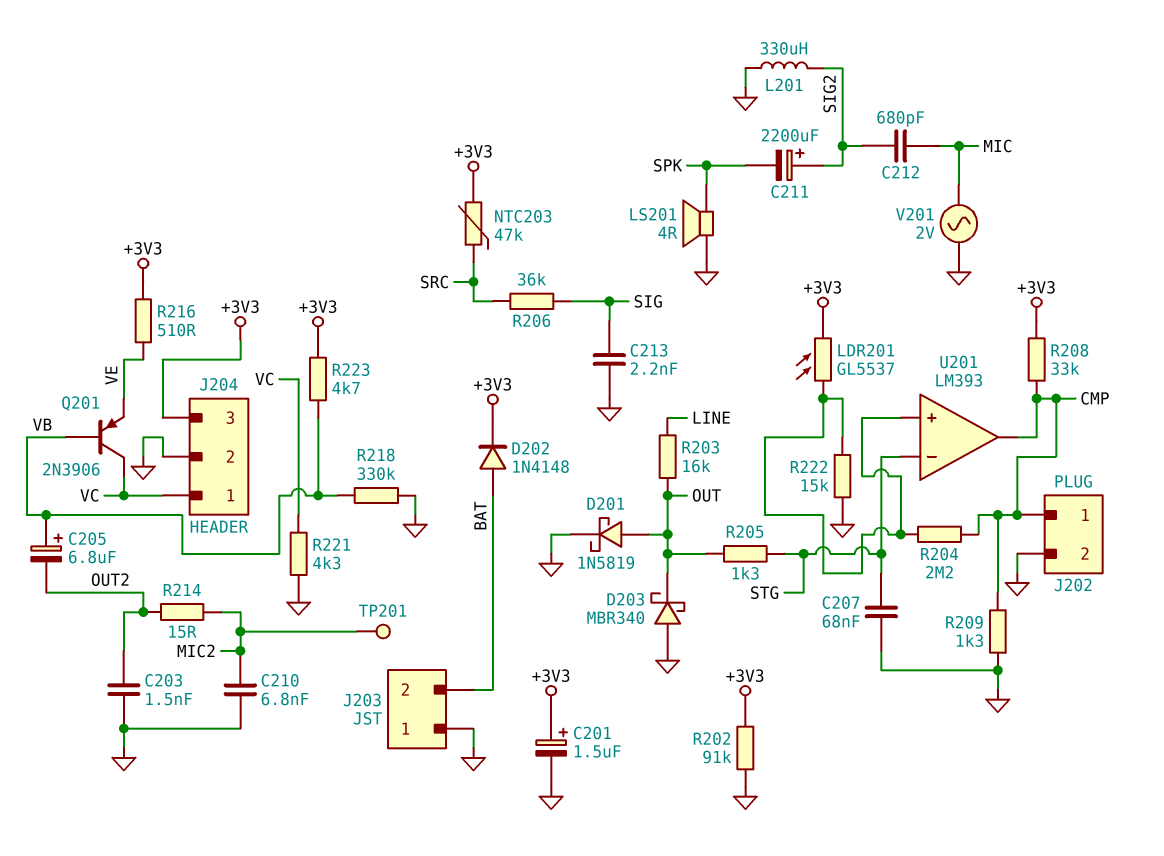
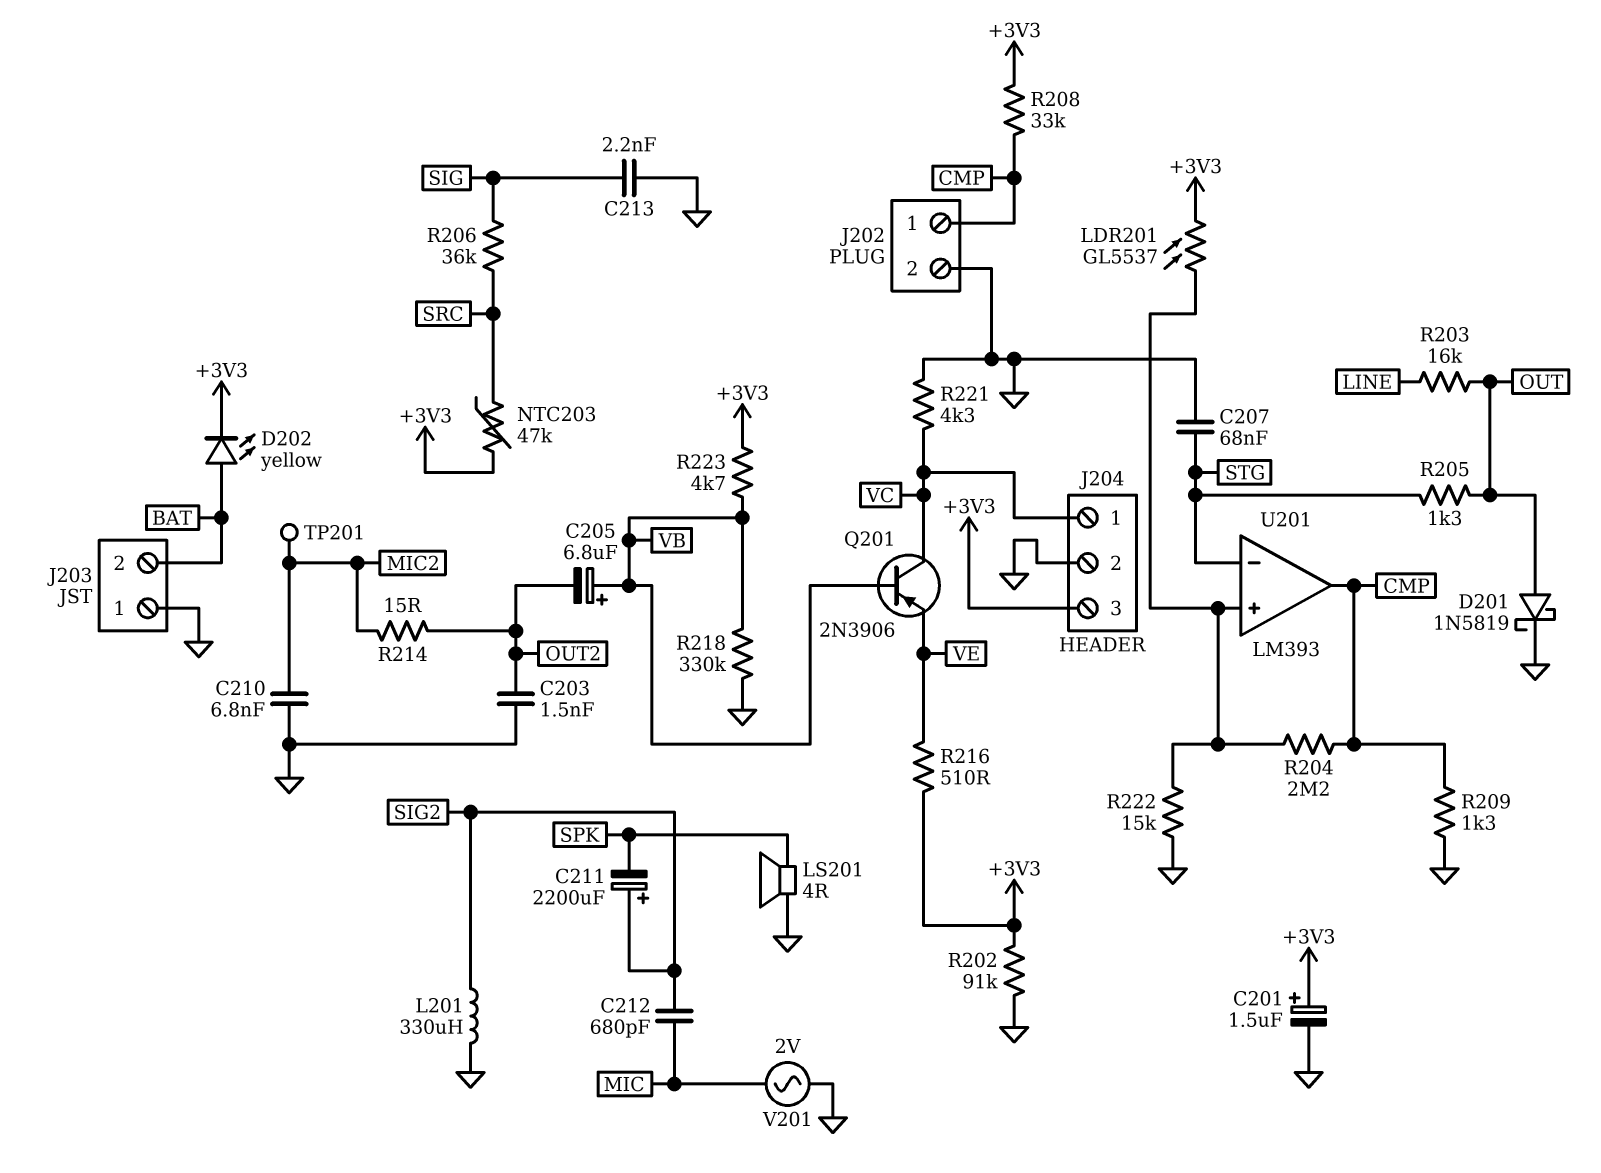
D202: diode 1N4148 (A BAT, K +3V3) -> LED yellow (A BAT, K +3V3)
D203: schottky MBR340 (A GND, K OUT) -> none

